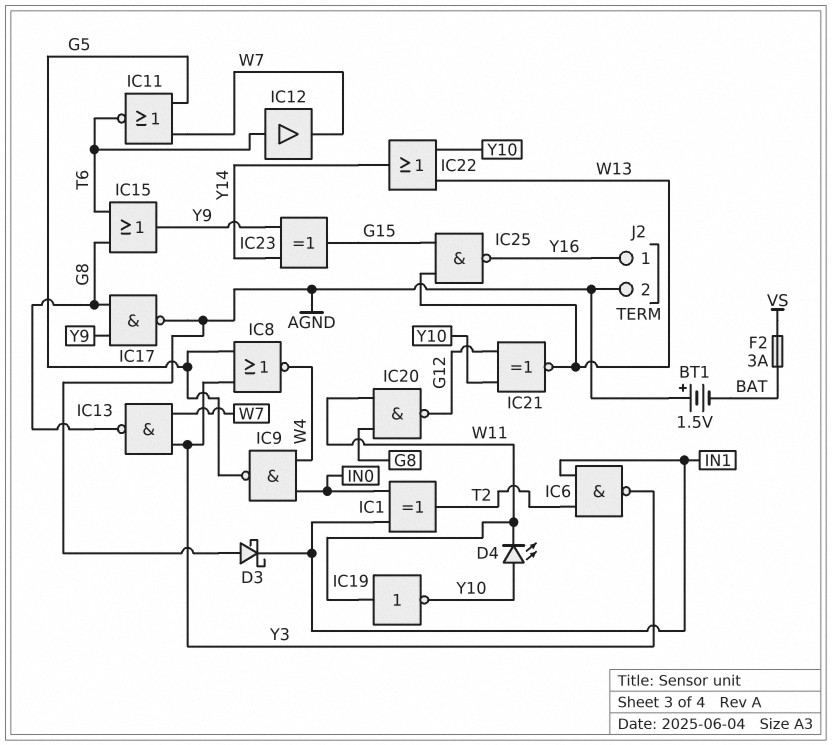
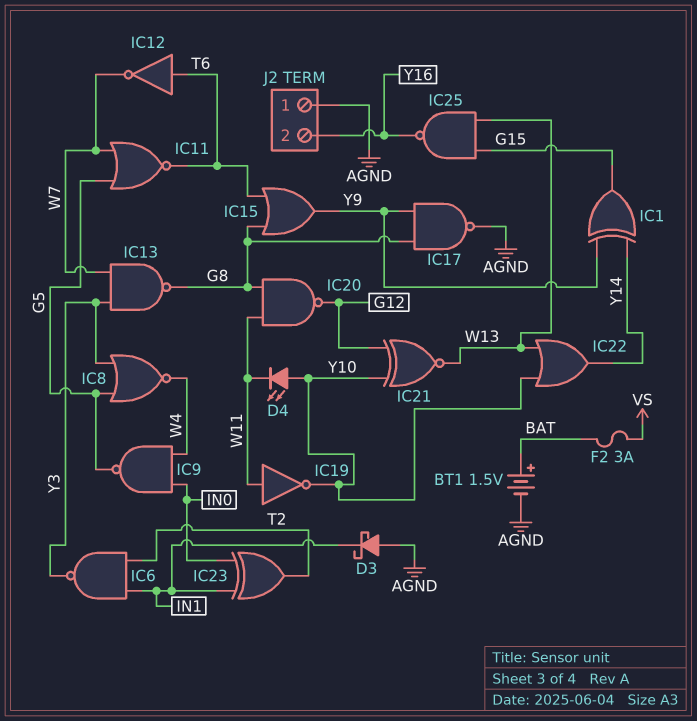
BT1: 1.5V (plus AGND, minus BAT) -> 1.5V (plus BAT, minus AGND)
IC1: XOR (in IN0, in IN1, out T2) -> XOR (in Y9, in Y14, out G15)
IC12: buffer (in T6, out W7) -> NOT (in T6, out W7)
IC23: XOR (in Y9, in Y14, out G15) -> XOR (in IN0, in IN1, out T2)
J2 pin 1: Y16 -> AGND
J2 pin 2: AGND -> Y16

